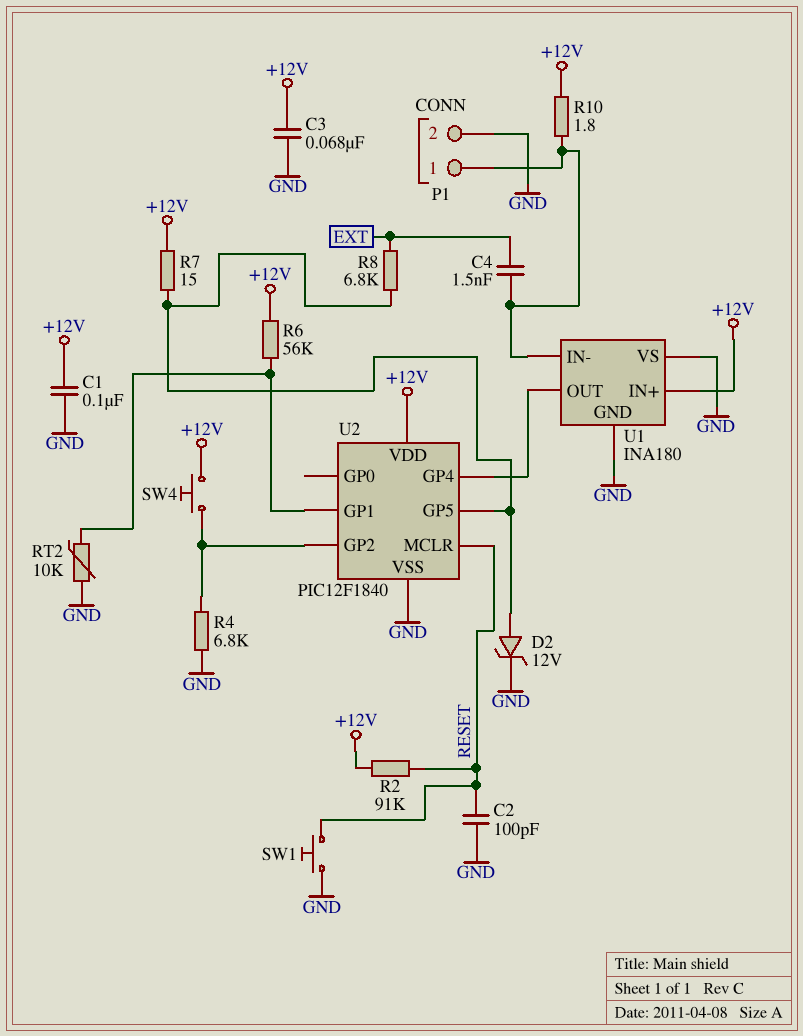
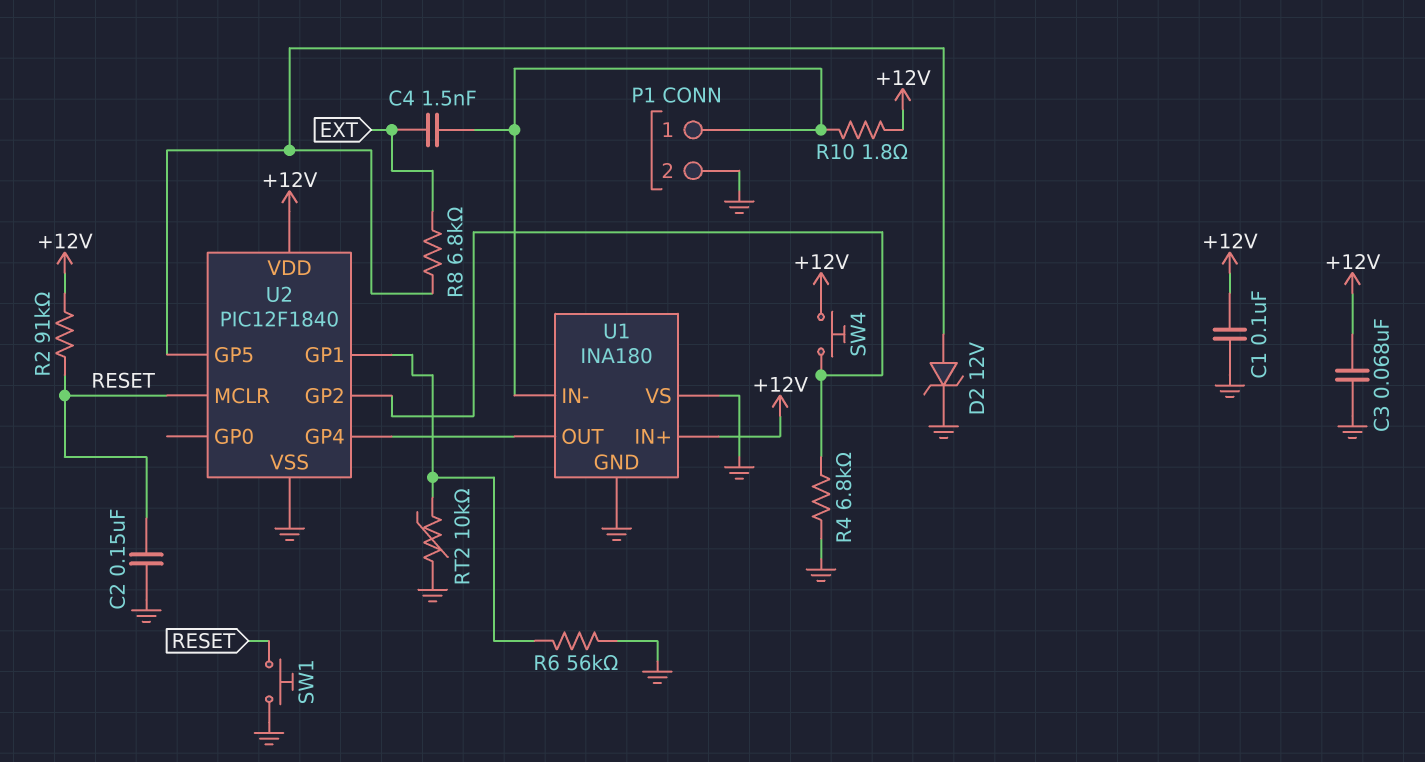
C2: 100pF (GND, RESET) -> 150nF (GND, RESET)
R6: 56k (+12V, U2/GP1) -> 56k (GND, U2/GP1)
R7: 15 (+12V, U2/GP5) -> none

